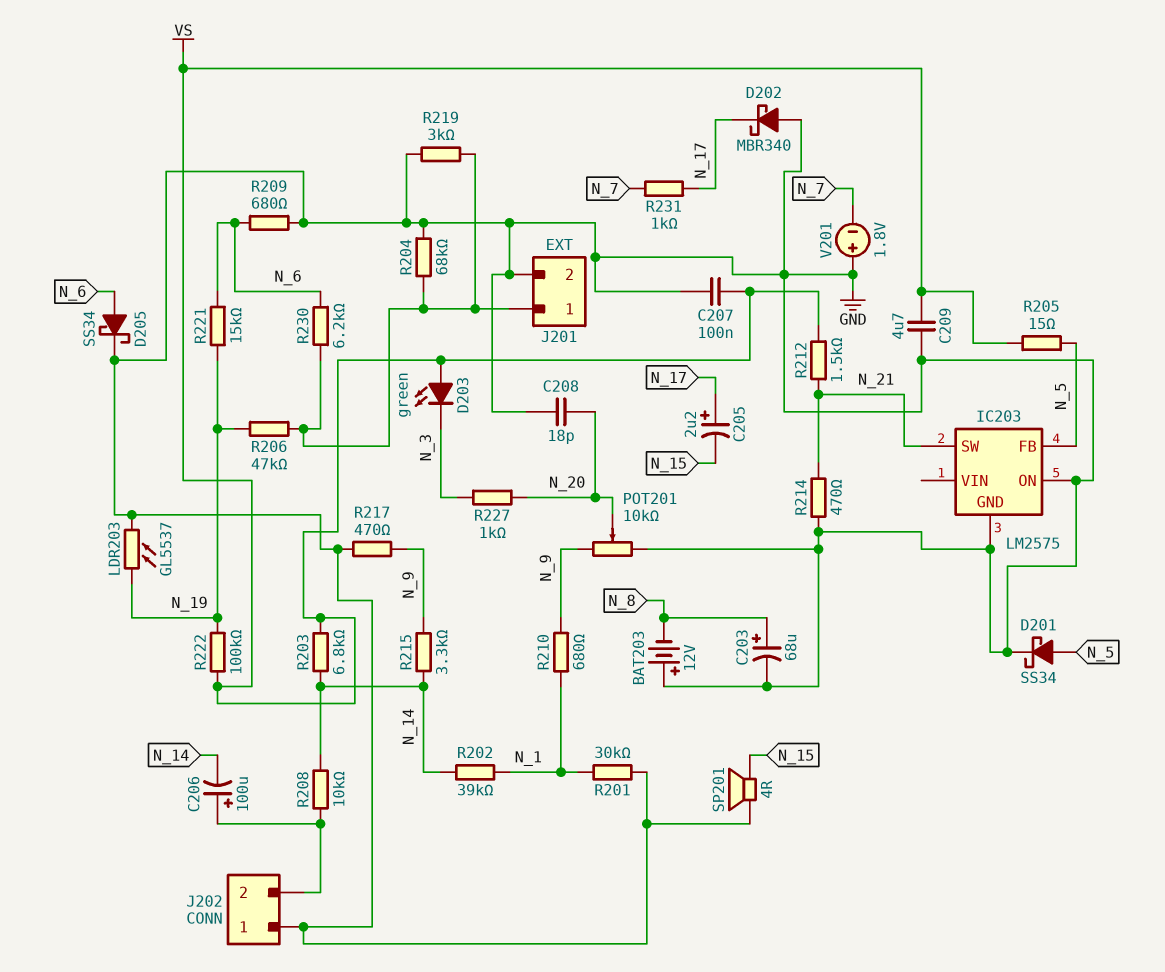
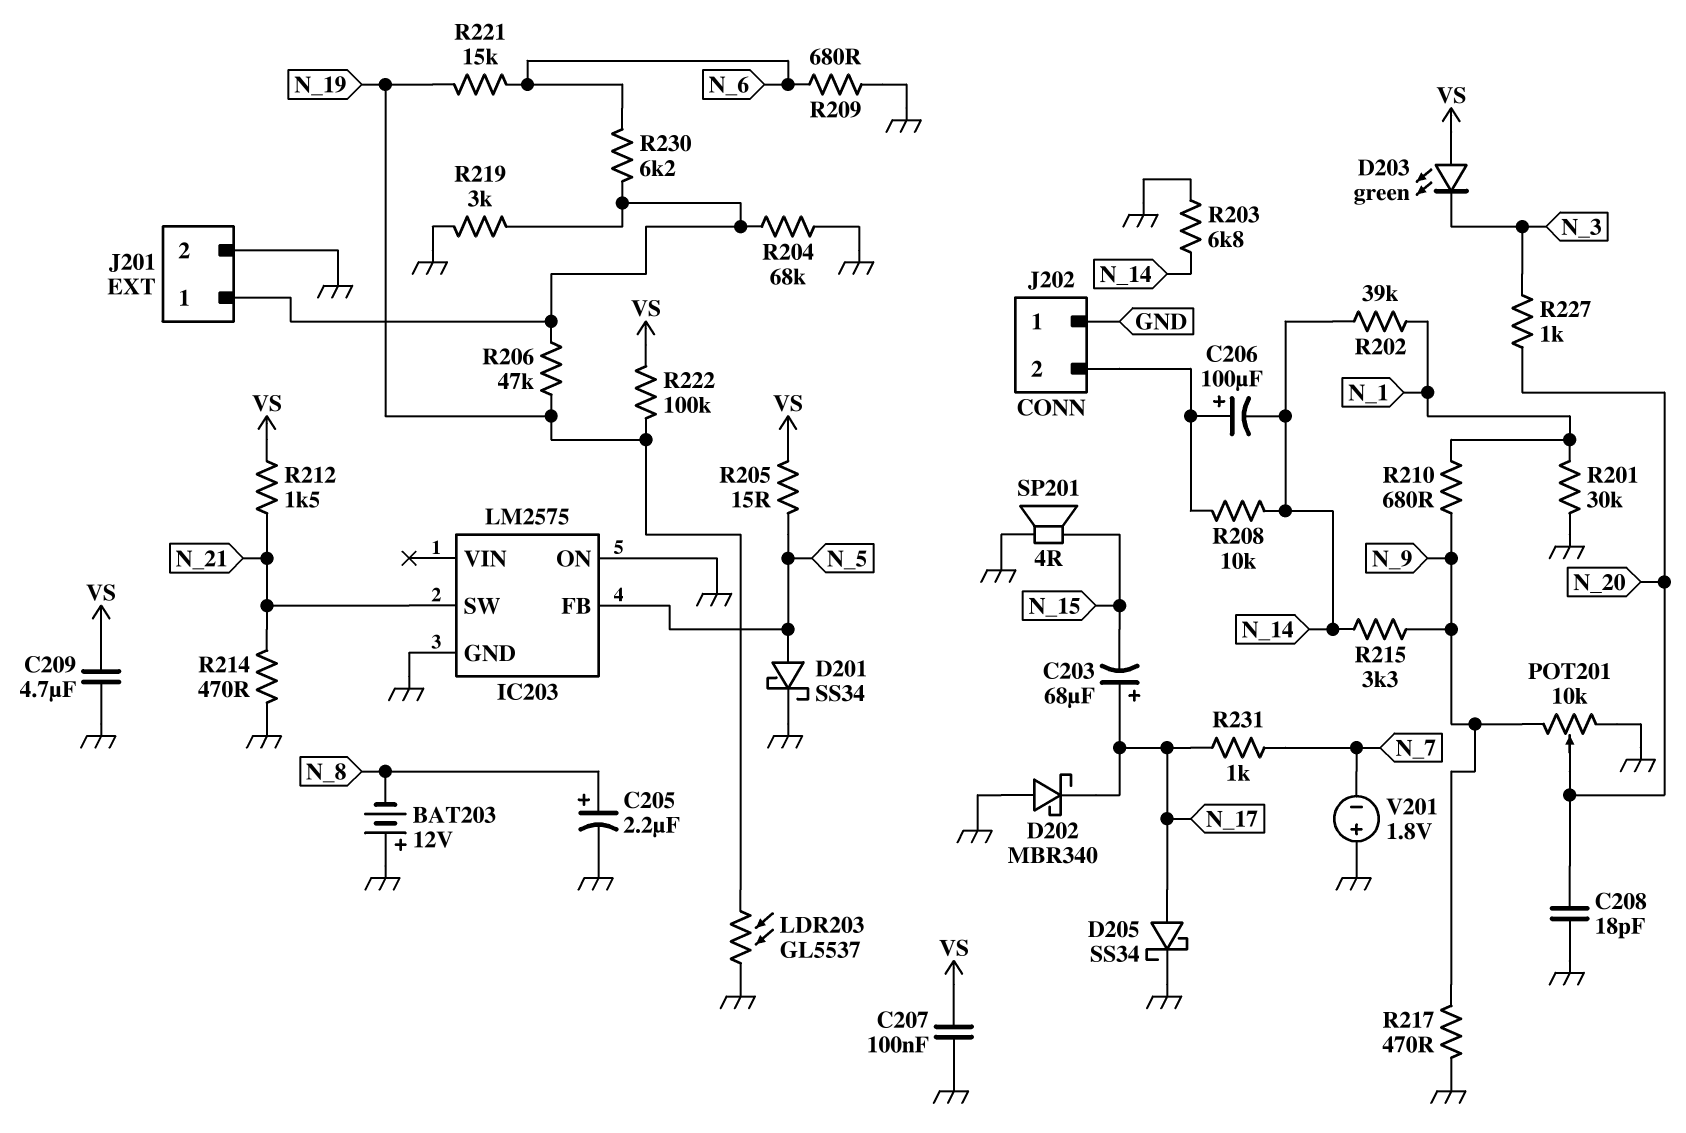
C203: 68uF (plus N_8, minus GND) -> 68uF (plus N_17, minus N_15)
C205: 2.2uF (plus N_17, minus N_15) -> 2.2uF (plus N_8, minus GND)
D205: schottky SS34 (A N_6, K GND) -> schottky SS34 (A N_17, K GND)
R203: 6.8k (N_14, VS) -> 6.8k (GND, N_14)

